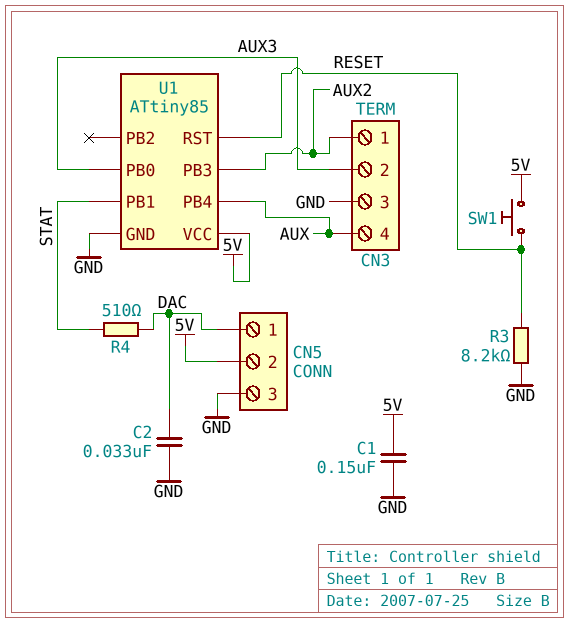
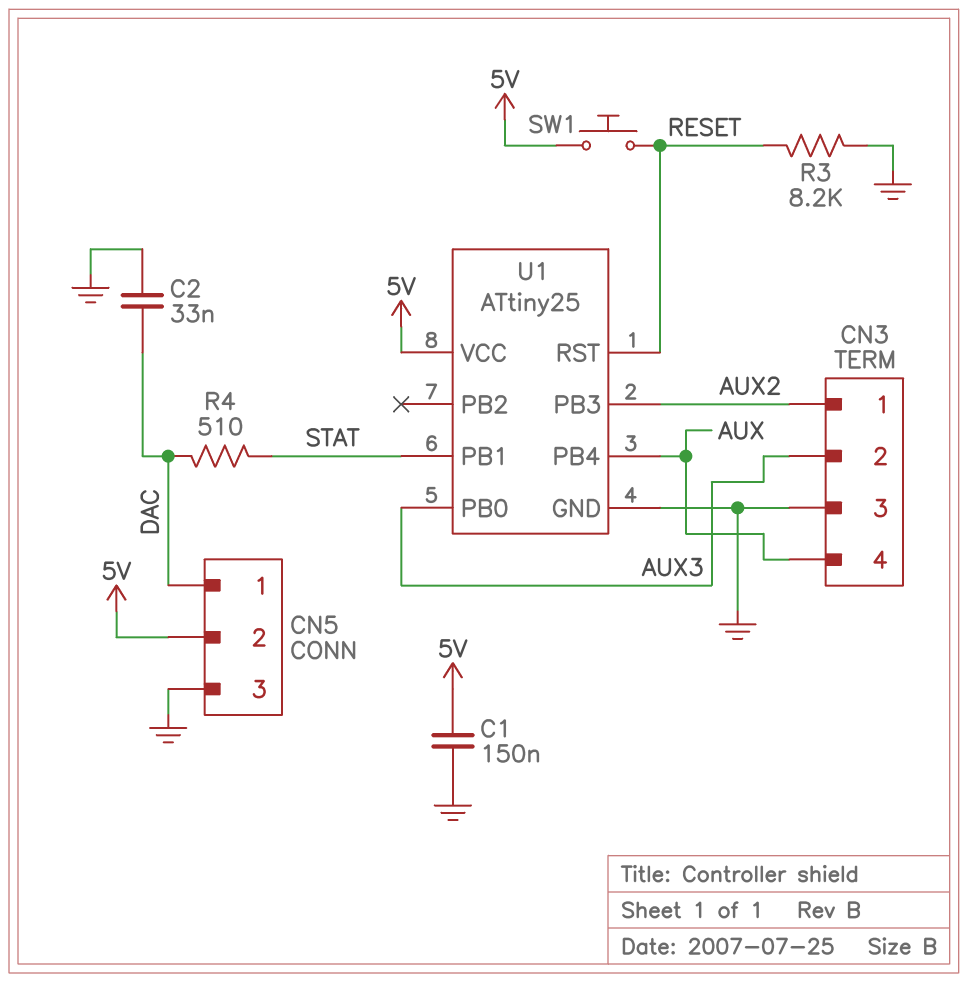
U1: ATtiny85 -> ATtiny25

